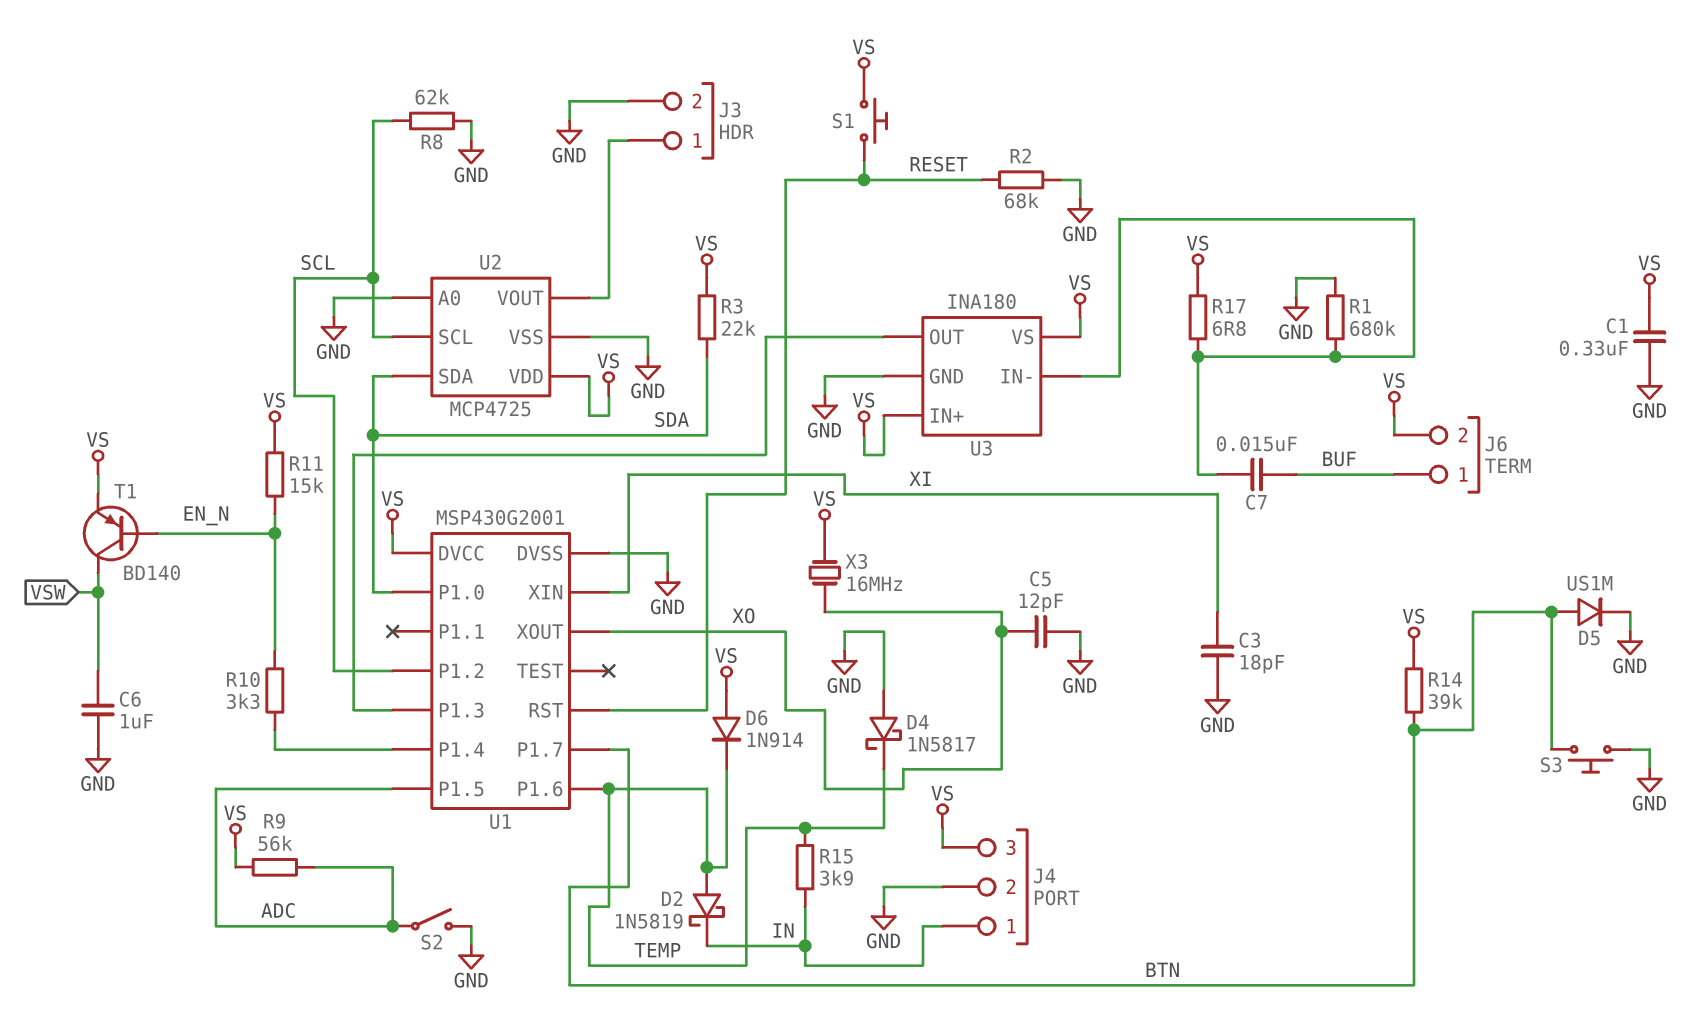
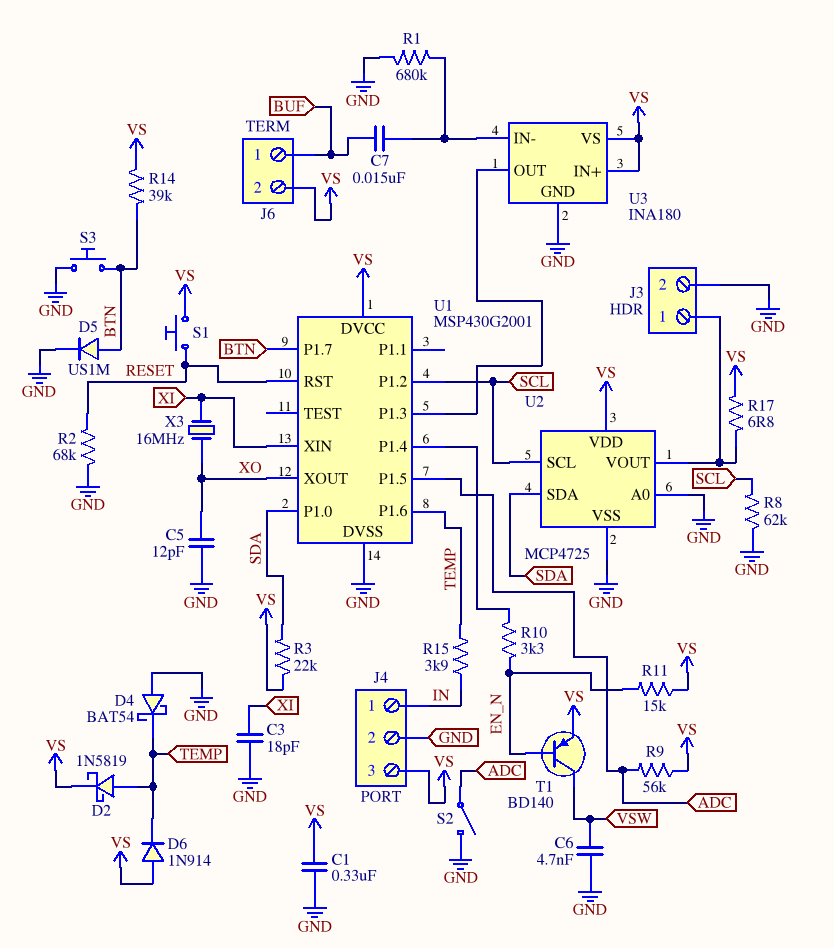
C6: 1uF (GND, VSW) -> 4.7nF (GND, VSW)
D2: schottky 1N5819 (A TEMP, K IN) -> schottky 1N5819 (A TEMP, K VS)
D4: schottky 1N5817 (A GND, K TEMP) -> schottky BAT54 (A GND, K TEMP)
R17: 6.8 (U3/IN-, VS) -> 6.8 (J3/1, VS)
X3: 16MHz (VS, XO) -> 16MHz (XI, XO)

